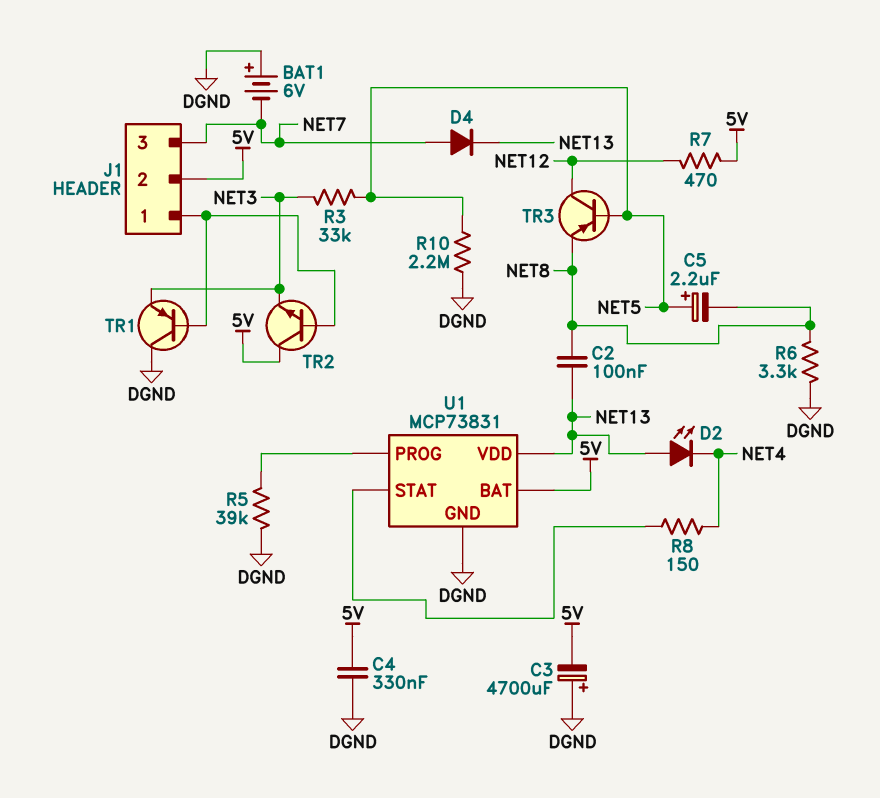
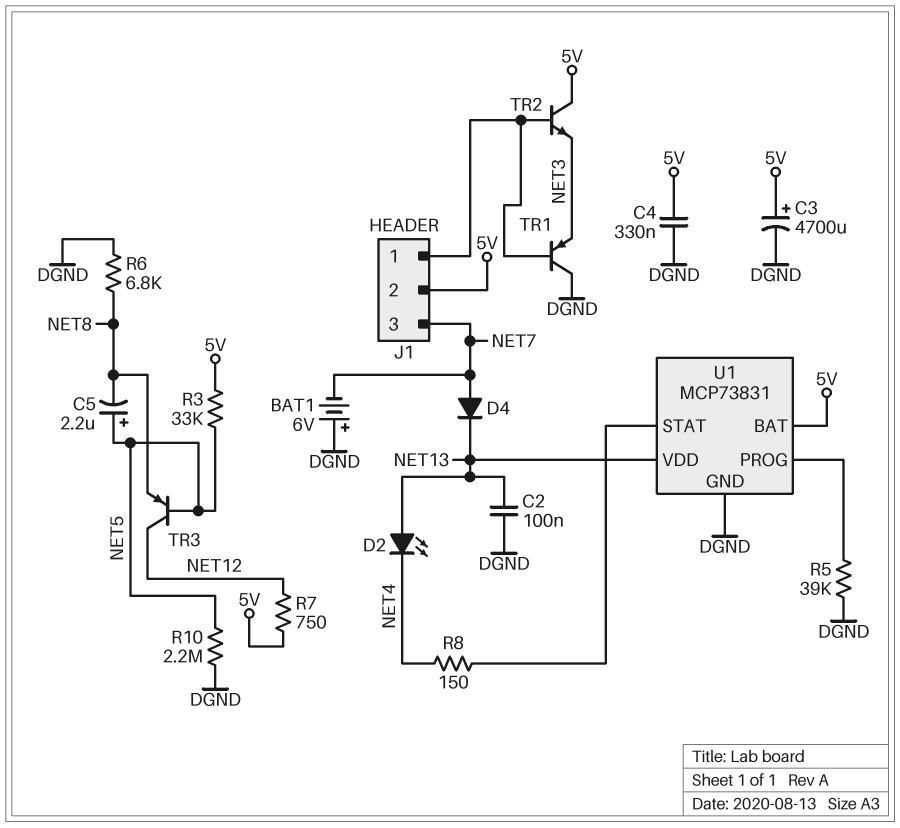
C2: 100nF (NET8, NET13) -> 100nF (DGND, NET13)
C3: 4700uF (plus DGND, minus 5V) -> 4700uF (plus 5V, minus DGND)
R3: 33k (NET3, NET5) -> 33k (5V, NET5)
R6: 3.3k (DGND, NET8) -> 6.8k (DGND, NET8)
R7: 470 (5V, NET12) -> 750 (5V, NET12)

